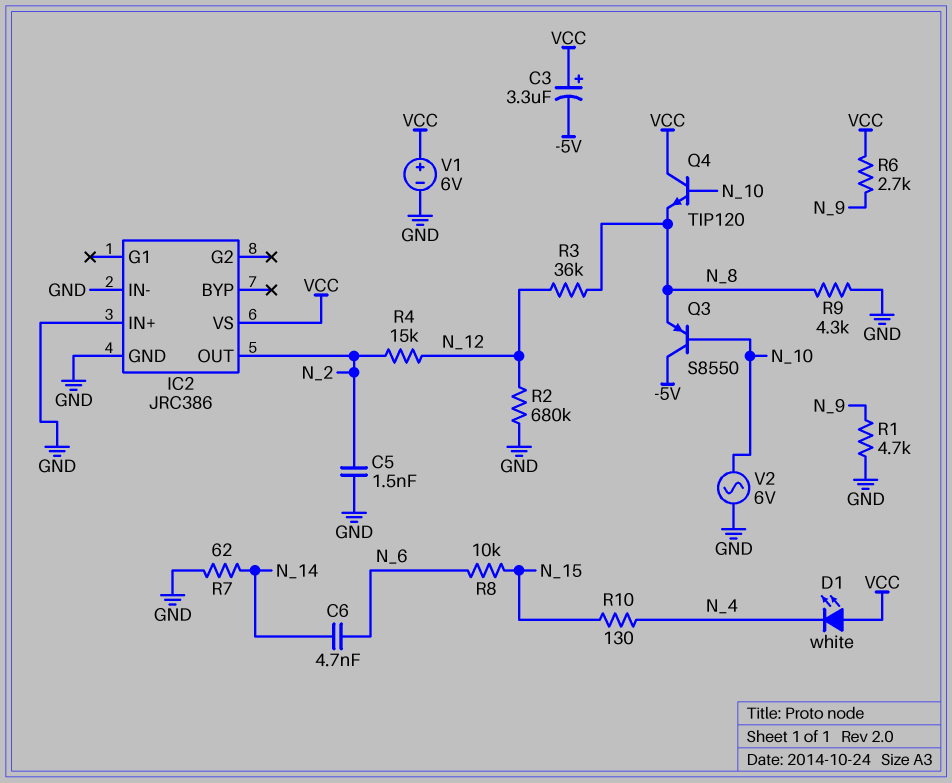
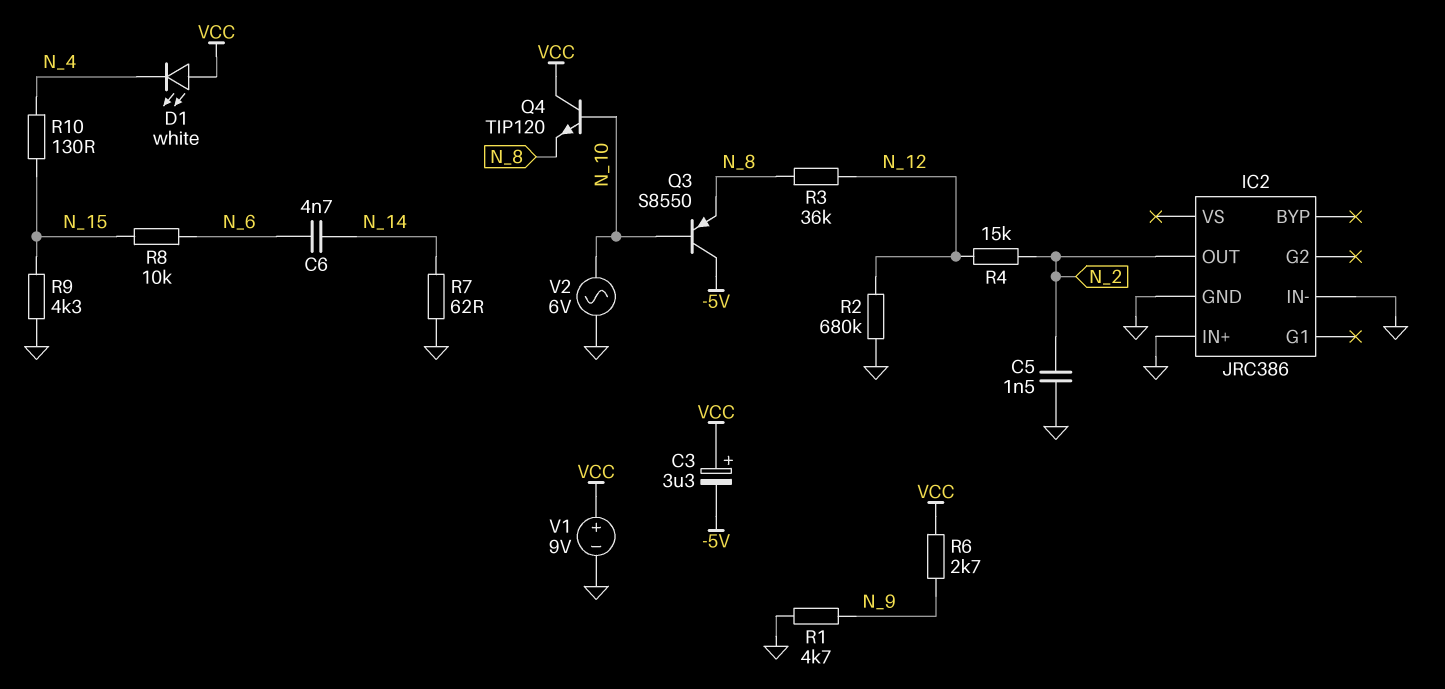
IC2 pin VS: VCC -> none
R9: 4.3k (GND, N_8) -> 4.3k (GND, N_15)
V1: 6V (plus VCC, minus GND) -> 9V (plus VCC, minus GND)

